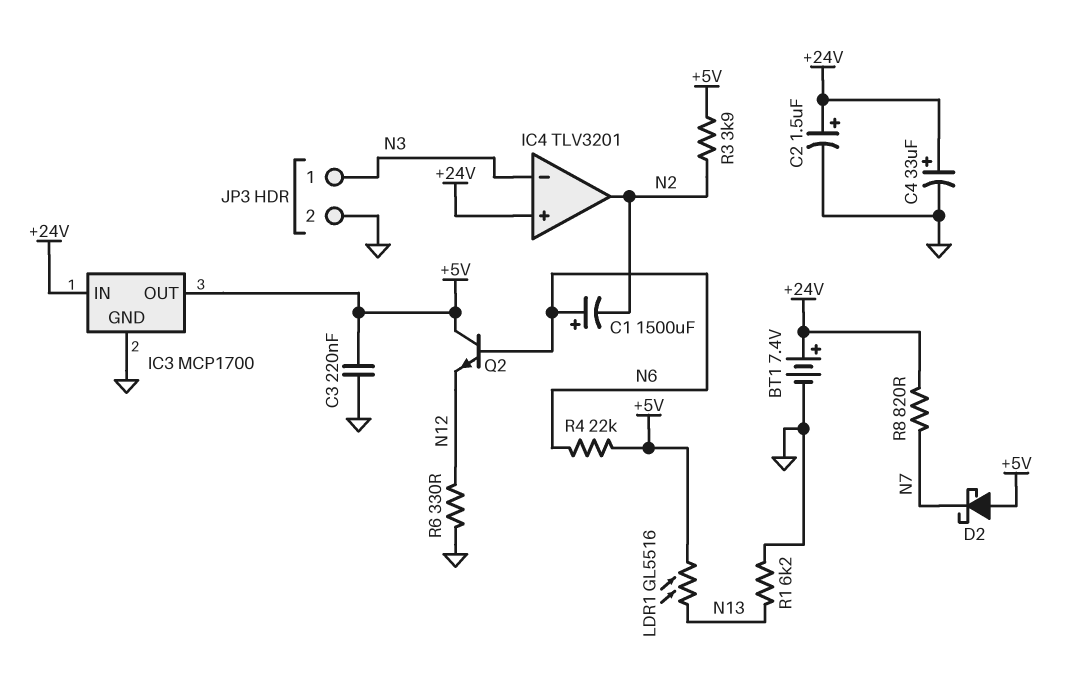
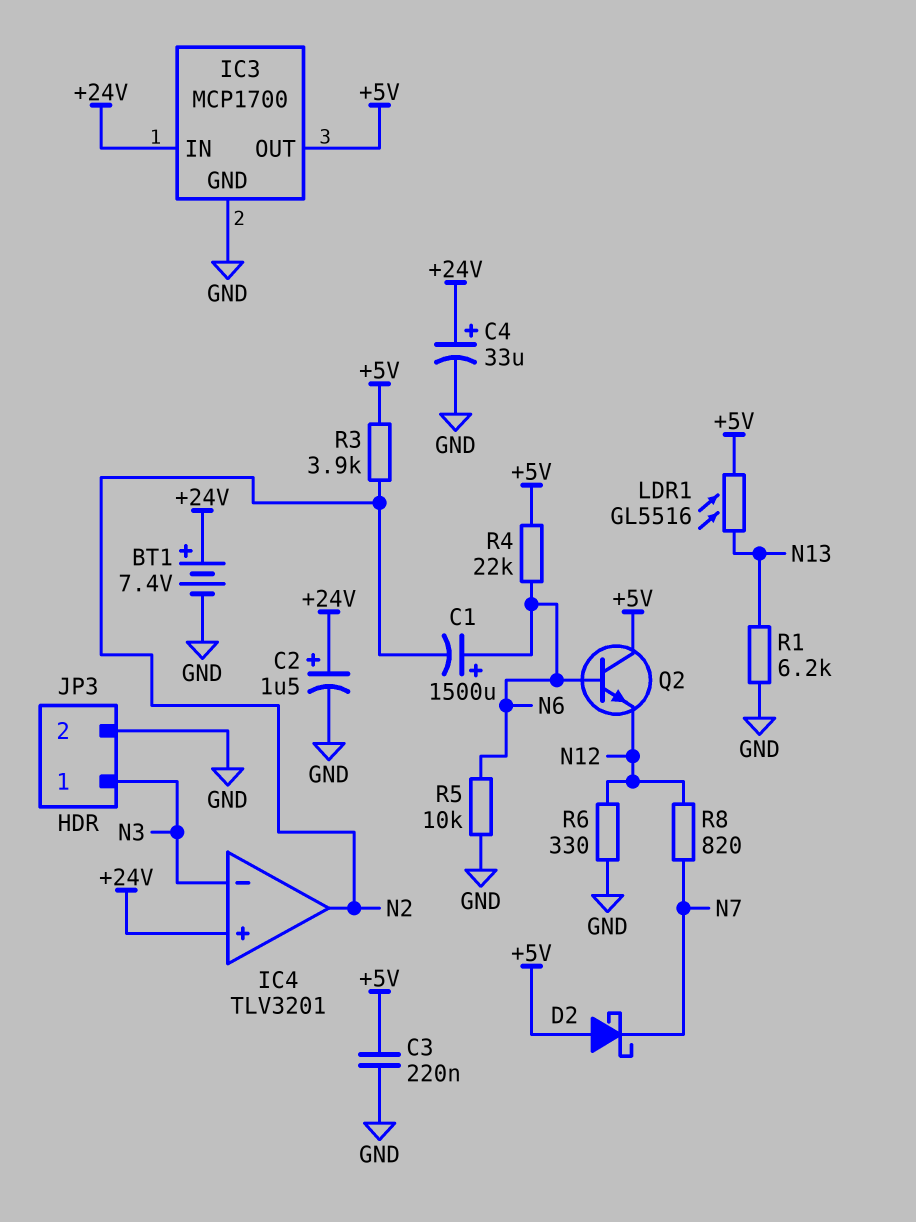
R5: none -> 10k (GND, N6)
R8: 820 (+24V, N7) -> 820 (N7, N12)

